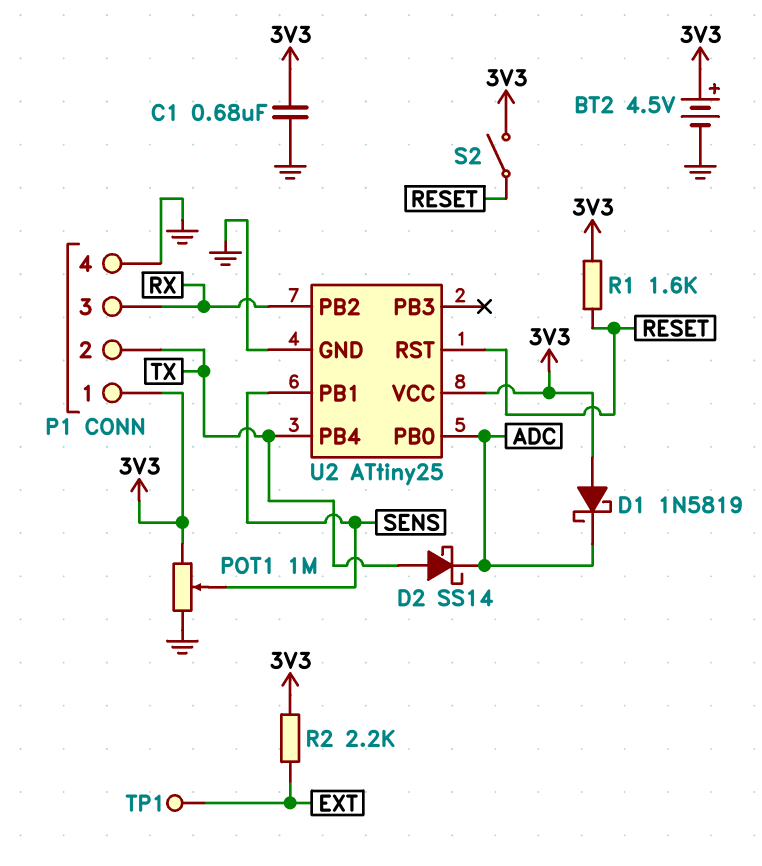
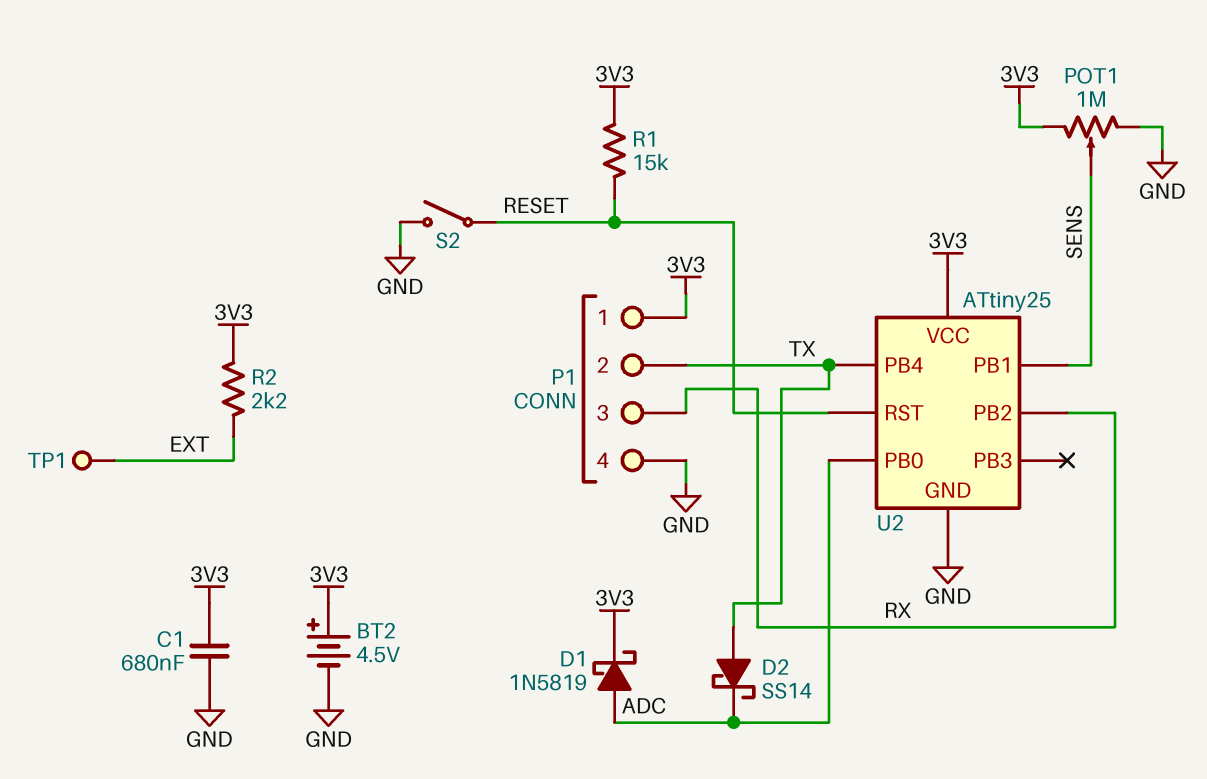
D1: schottky 1N5819 (A 3V3, K ADC) -> schottky 1N5819 (A ADC, K 3V3)
R1: 1.6k (3V3, RESET) -> 15k (3V3, RESET)
S2: switch (3V3, RESET) -> switch (GND, RESET)

